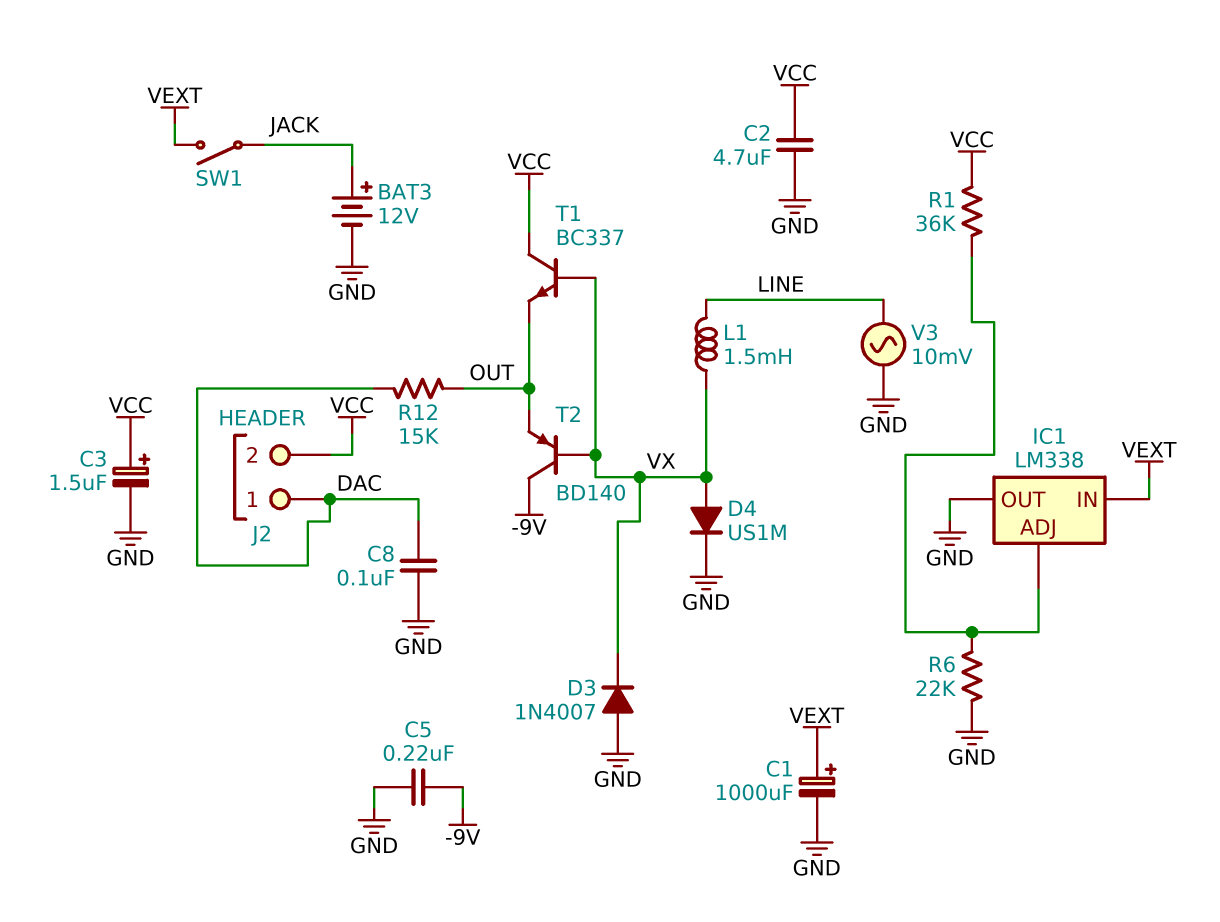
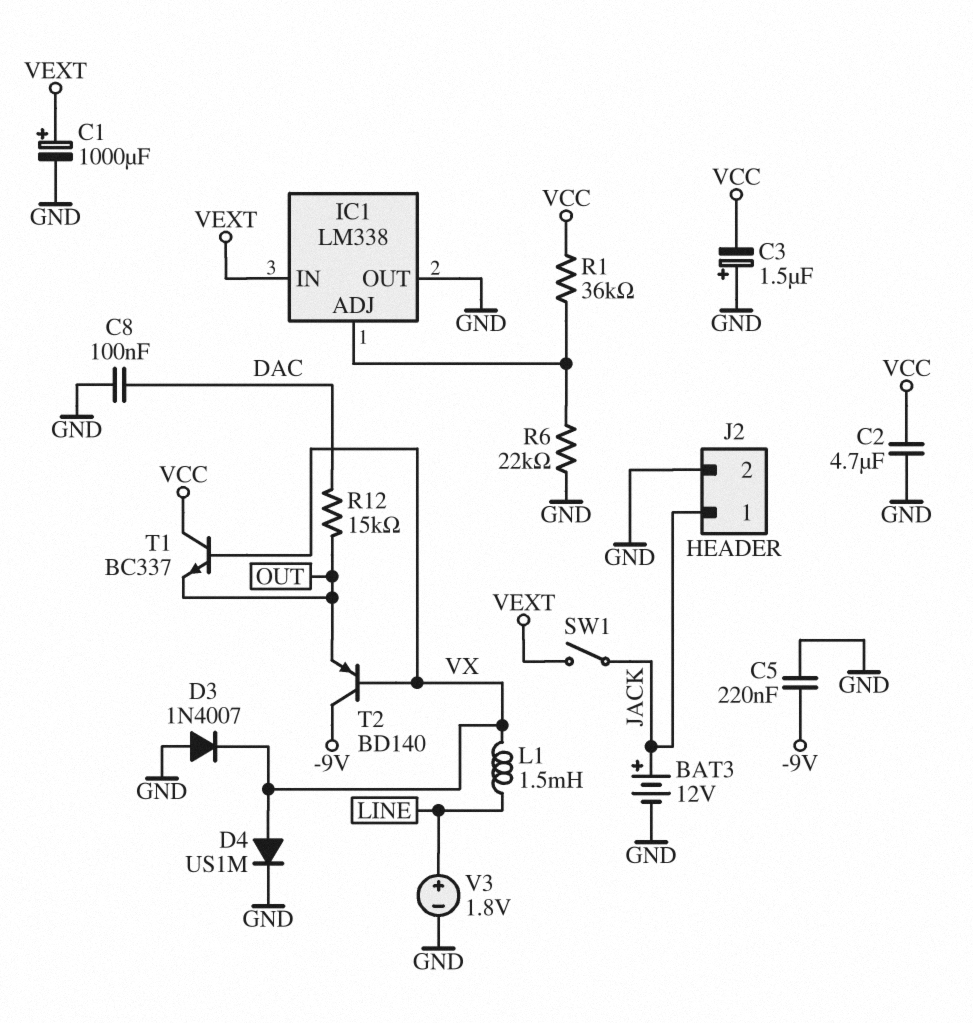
C3: 1.5uF (plus VCC, minus GND) -> 1.5uF (plus GND, minus VCC)
J2 pin 1: DAC -> JACK
J2 pin 2: VCC -> GND
V3: AC 10mV (GND, LINE) -> 1.8V (plus LINE, minus GND)

